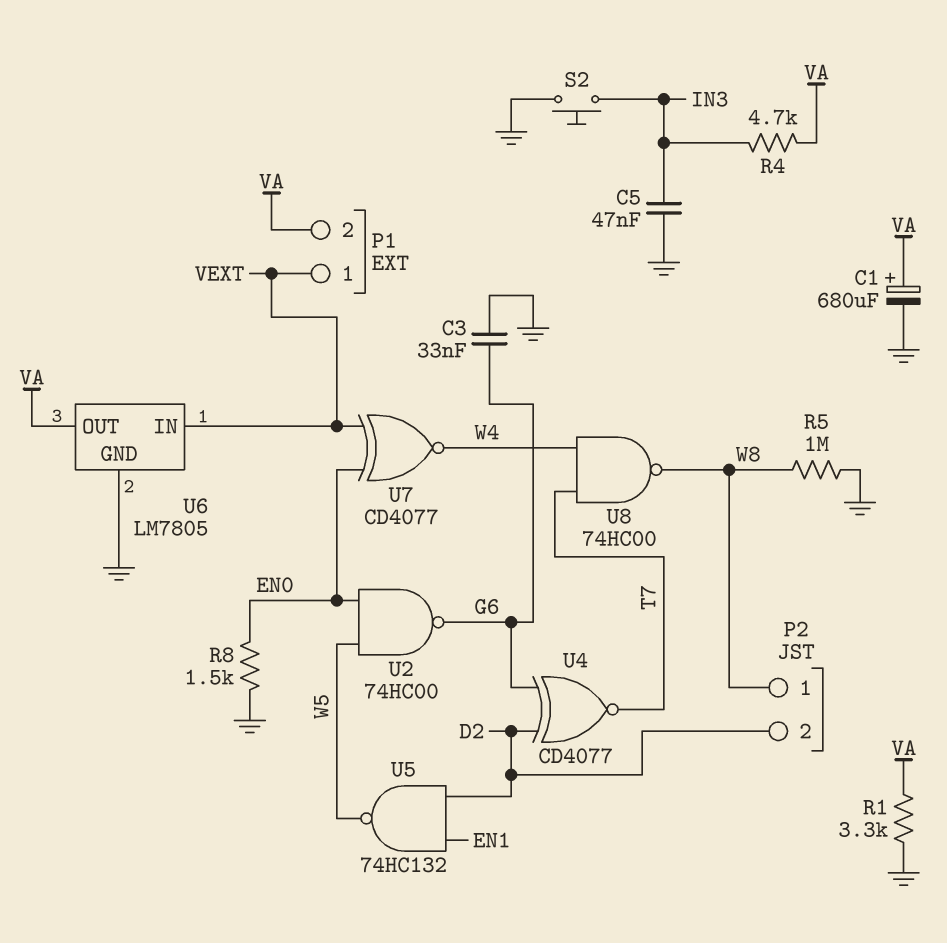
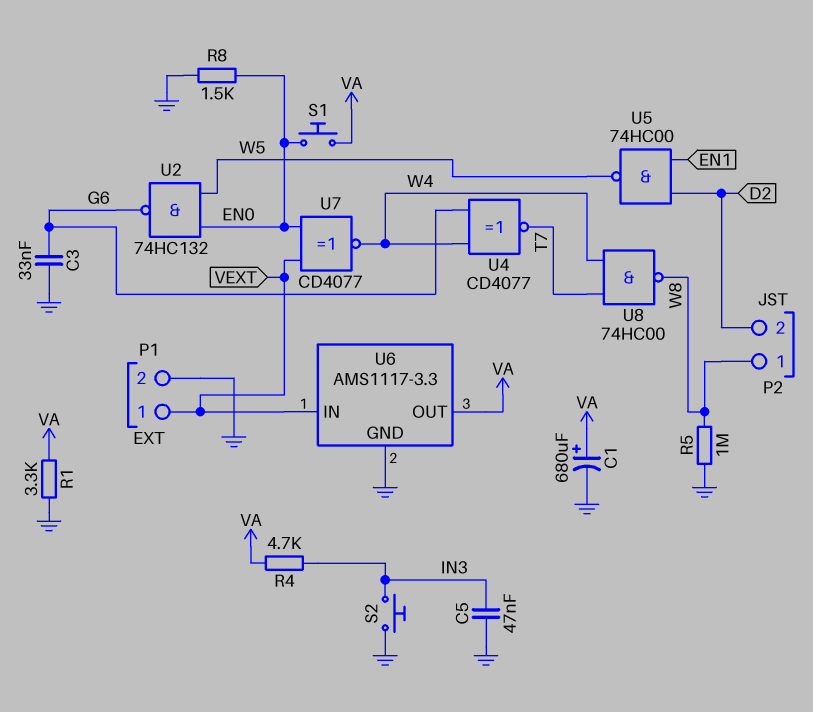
P1 pin 2: VA -> GND
S1: none -> button (EN0, VA)
U2: NAND 74HC00 (in EN0, in W5, out G6) -> NAND 74HC132 (in EN0, in W5, out G6)
U4: XNOR CD4077 (in D2, in G6, out T7) -> XNOR CD4077 (in G6, in W4, out T7)
U5: NAND 74HC132 (in D2, in EN1, out W5) -> NAND 74HC00 (in D2, in EN1, out W5)
U6: LM7805 -> AMS1117-3.3

